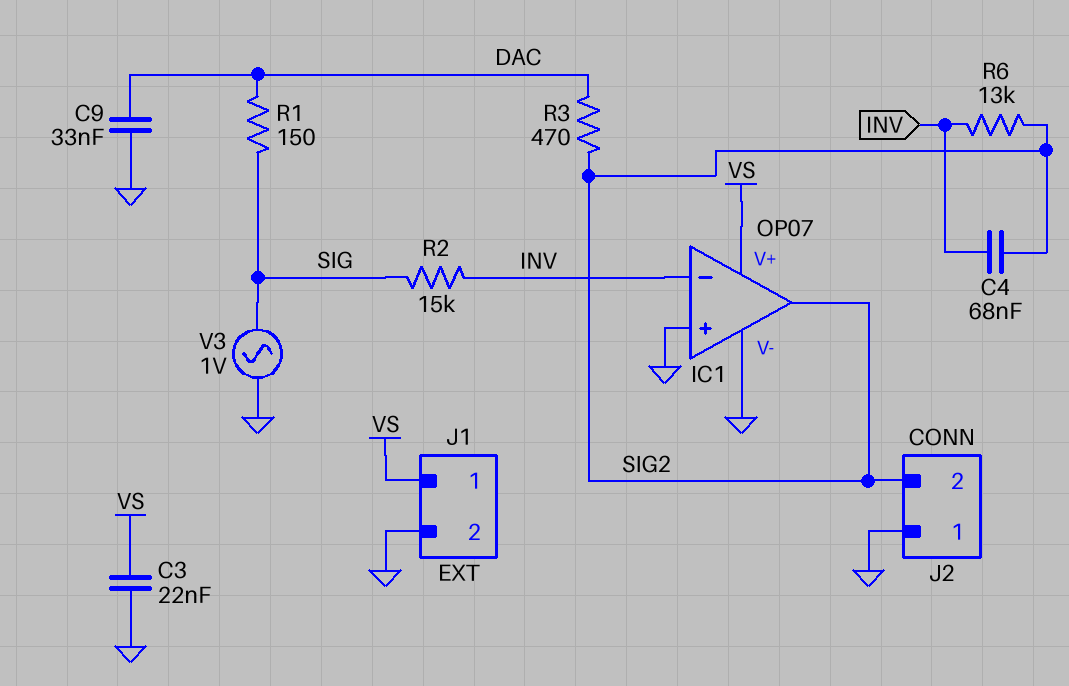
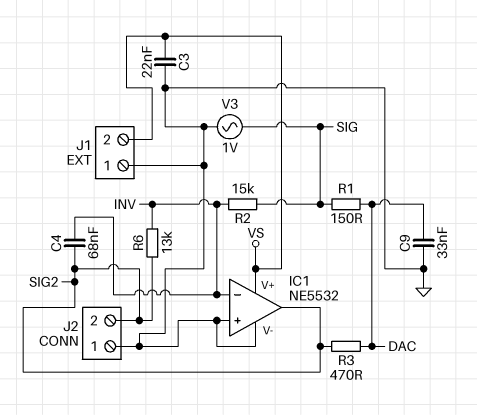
IC1: OP07 -> NE5532
J1 pin 1: VS -> GND
J1 pin 2: GND -> VS

